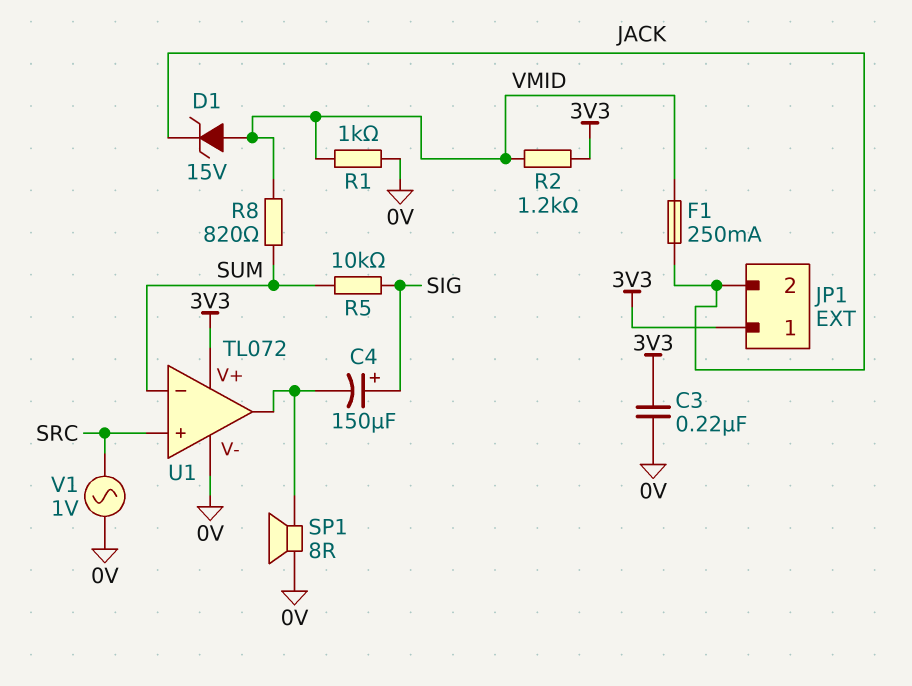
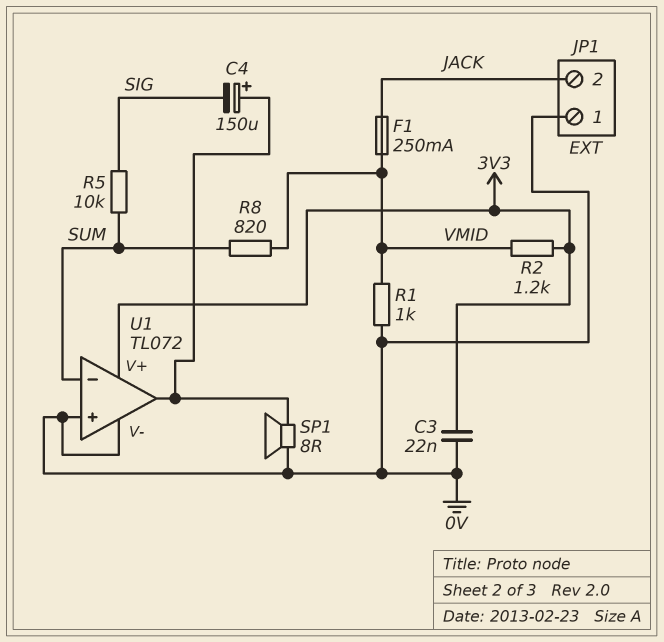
C3: 220nF (0V, 3V3) -> 22nF (0V, 3V3)
C4: 150uF (plus SIG, minus U1/out) -> 150uF (plus U1/out, minus SIG)
D1: zener 15V (A VMID, K JACK) -> none
JP1 pin 1: 3V3 -> 0V
U1 pin in+: SRC -> 0V
V1: AC 1V (0V, SRC) -> none

